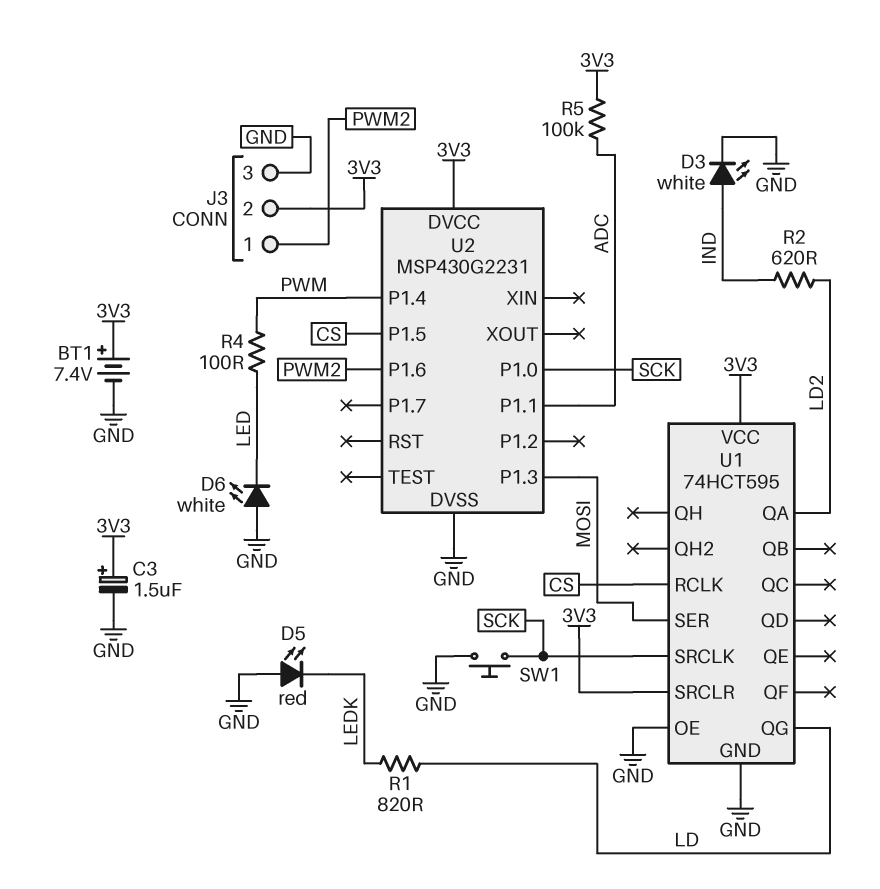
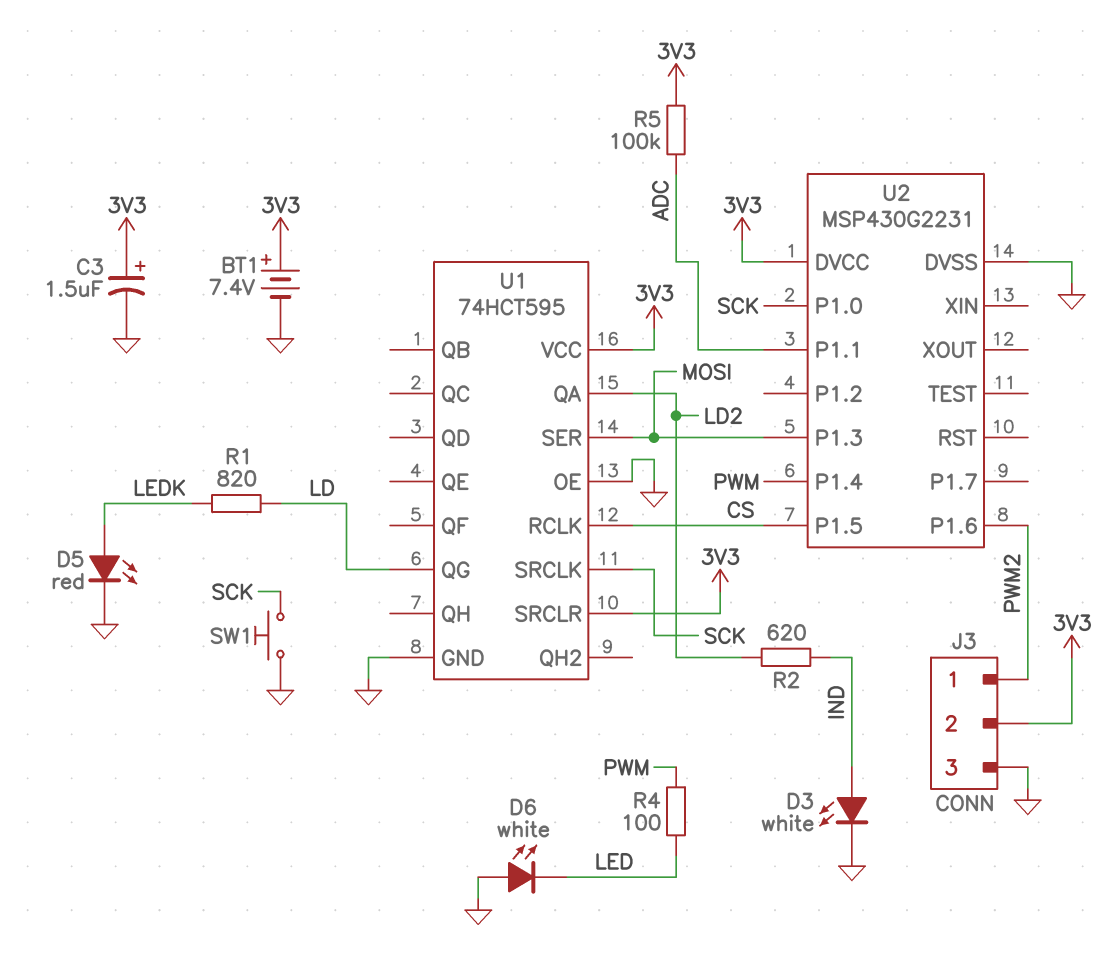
D5: LED red (A GND, K LEDK) -> LED red (A LEDK, K GND)

